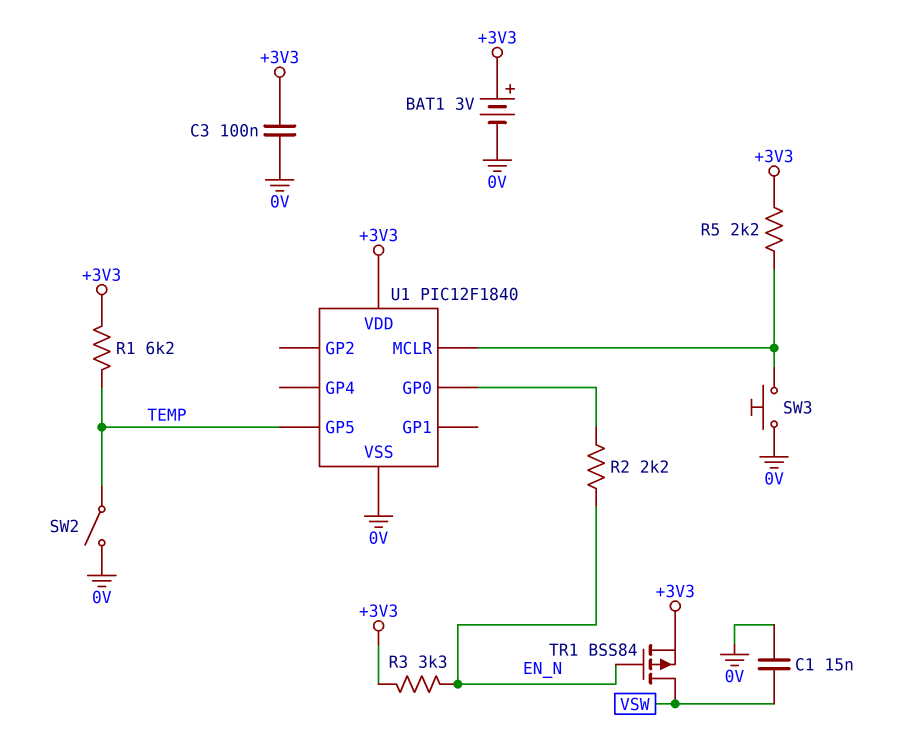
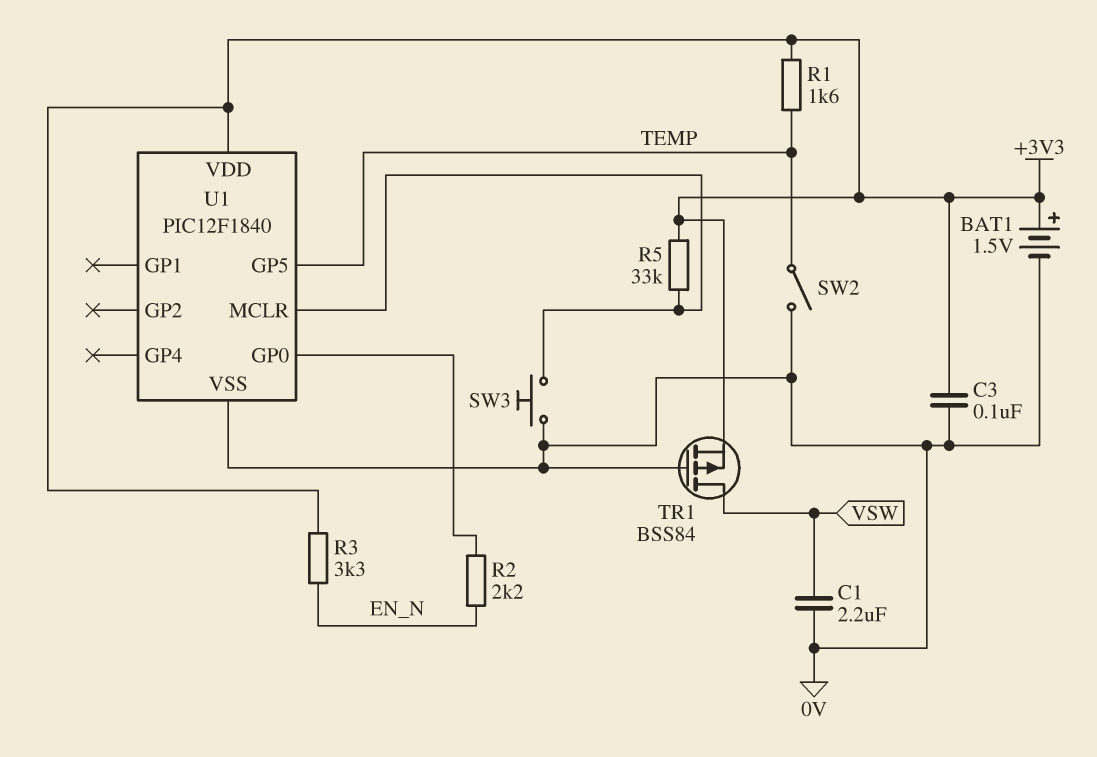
BAT1: 3V (plus +3V3, minus 0V) -> 1.5V (plus +3V3, minus 0V)
C1: 15nF (0V, VSW) -> 2.2uF (0V, VSW)
R1: 6.2k (+3V3, TEMP) -> 1.6k (+3V3, TEMP)
R5: 2.2k (+3V3, U1/MCLR) -> 33k (+3V3, U1/MCLR)
TR1: PMOS BSS84 (G EN_N, D VSW, S +3V3) -> PMOS BSS84 (G 0V, D VSW, S +3V3)

